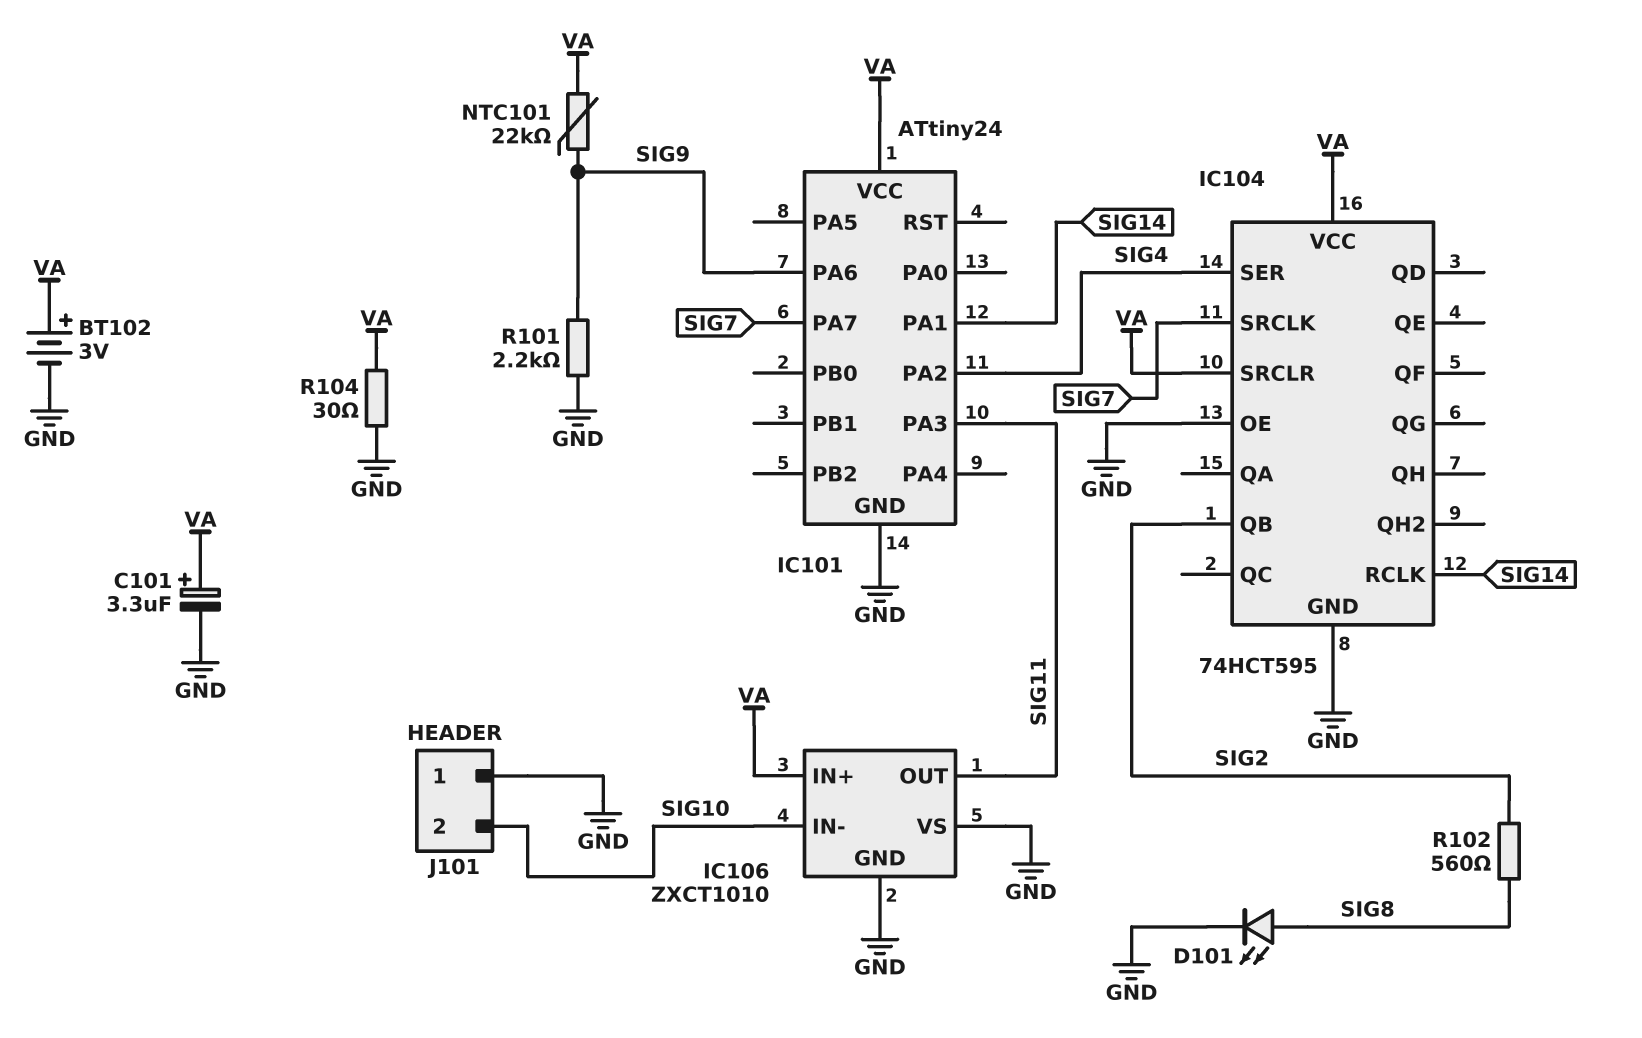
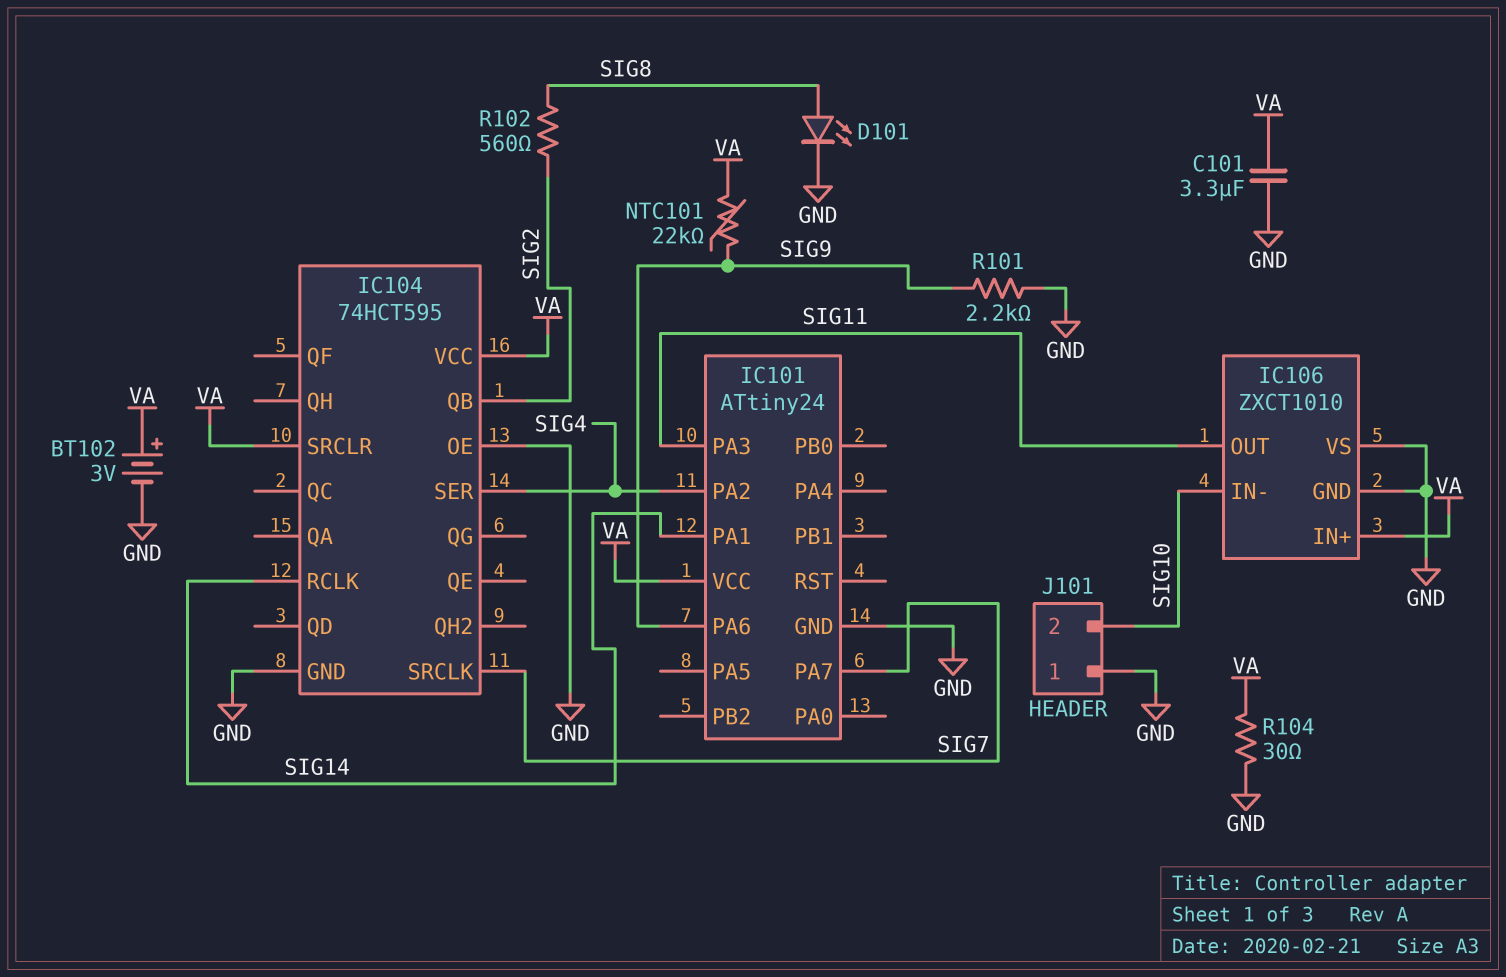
C101: 3.3uF (plus VA, minus GND) -> 3.3uF (GND, VA)

